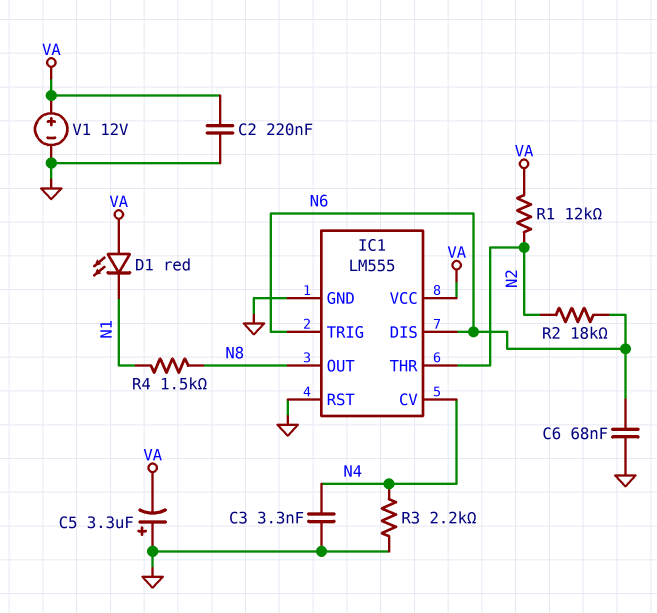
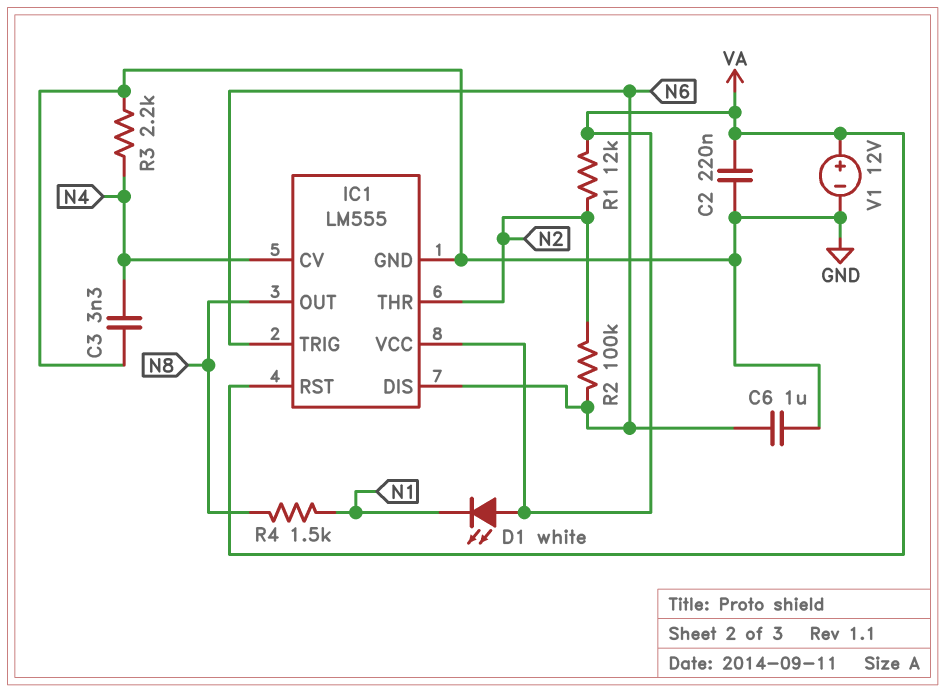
C5: 3.3uF (plus GND, minus VA) -> none
C6: 68nF (GND, N6) -> 1uF (GND, N6)
D1: LED red (A VA, K N1) -> LED white (A VA, K N1)
IC1 pin RST: GND -> VA
R2: 18k (N2, N6) -> 100k (N2, N6)

